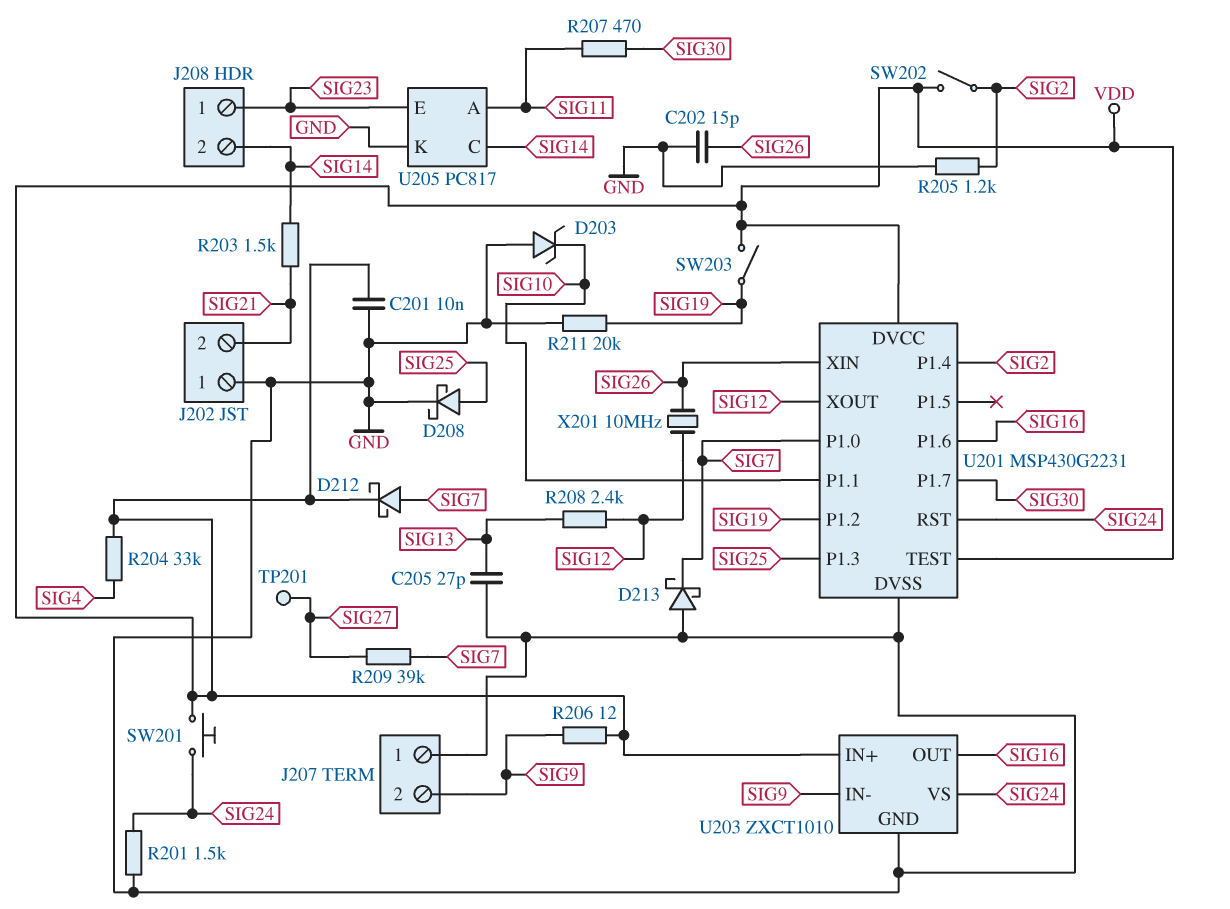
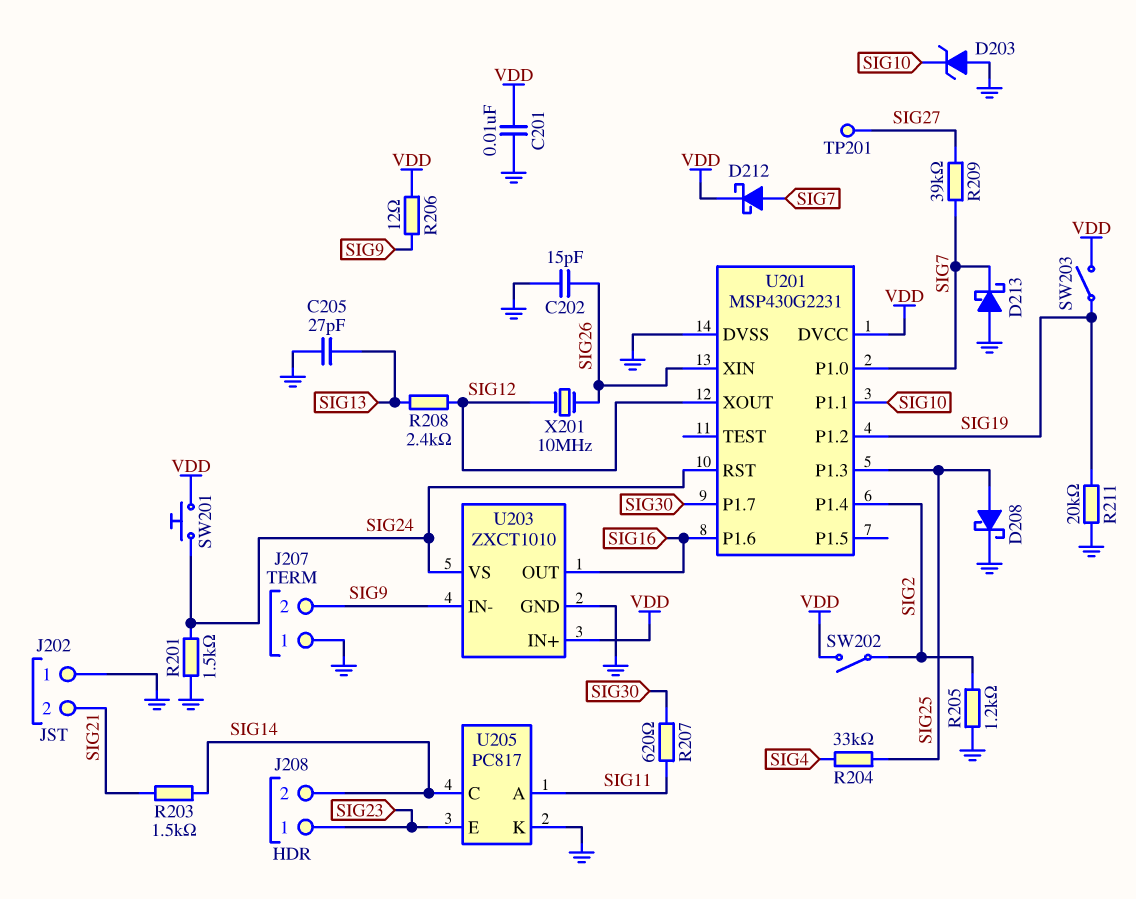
R204: 33k (SIG4, VDD) -> 33k (SIG4, SIG25)
R207: 470 (SIG11, SIG30) -> 620 (SIG11, SIG30)
U201 pin TEST: VDD -> none

